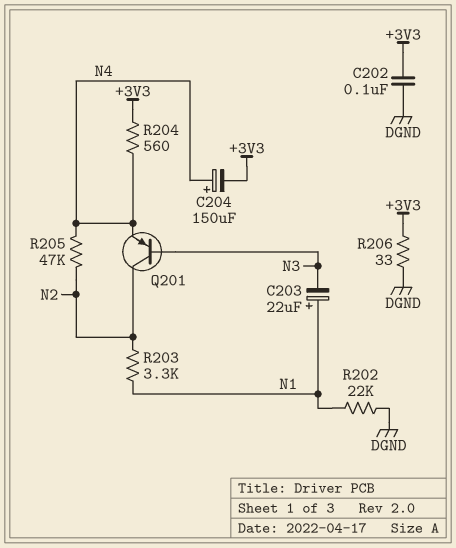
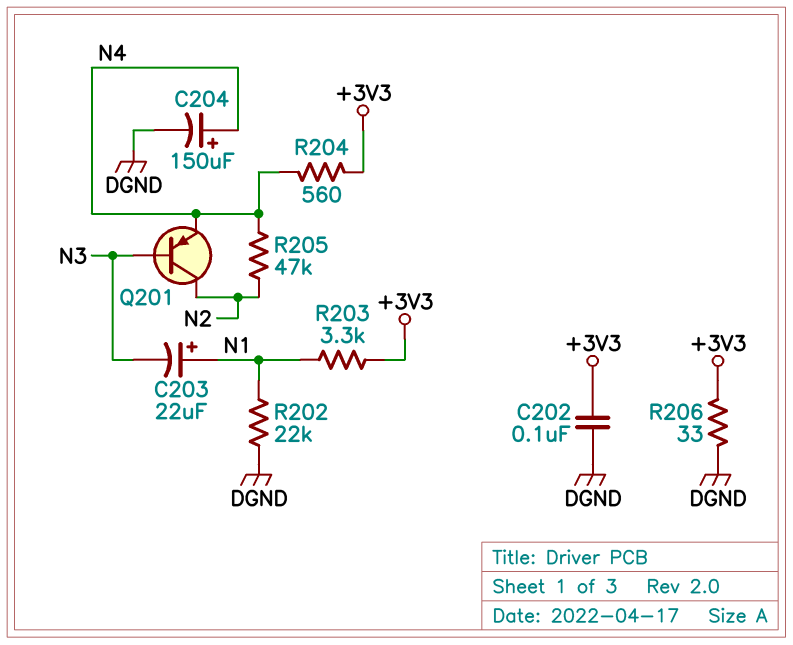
C204: 150uF (plus N4, minus +3V3) -> 150uF (plus N4, minus DGND)
R203: 3.3k (N1, N2) -> 3.3k (+3V3, N1)

